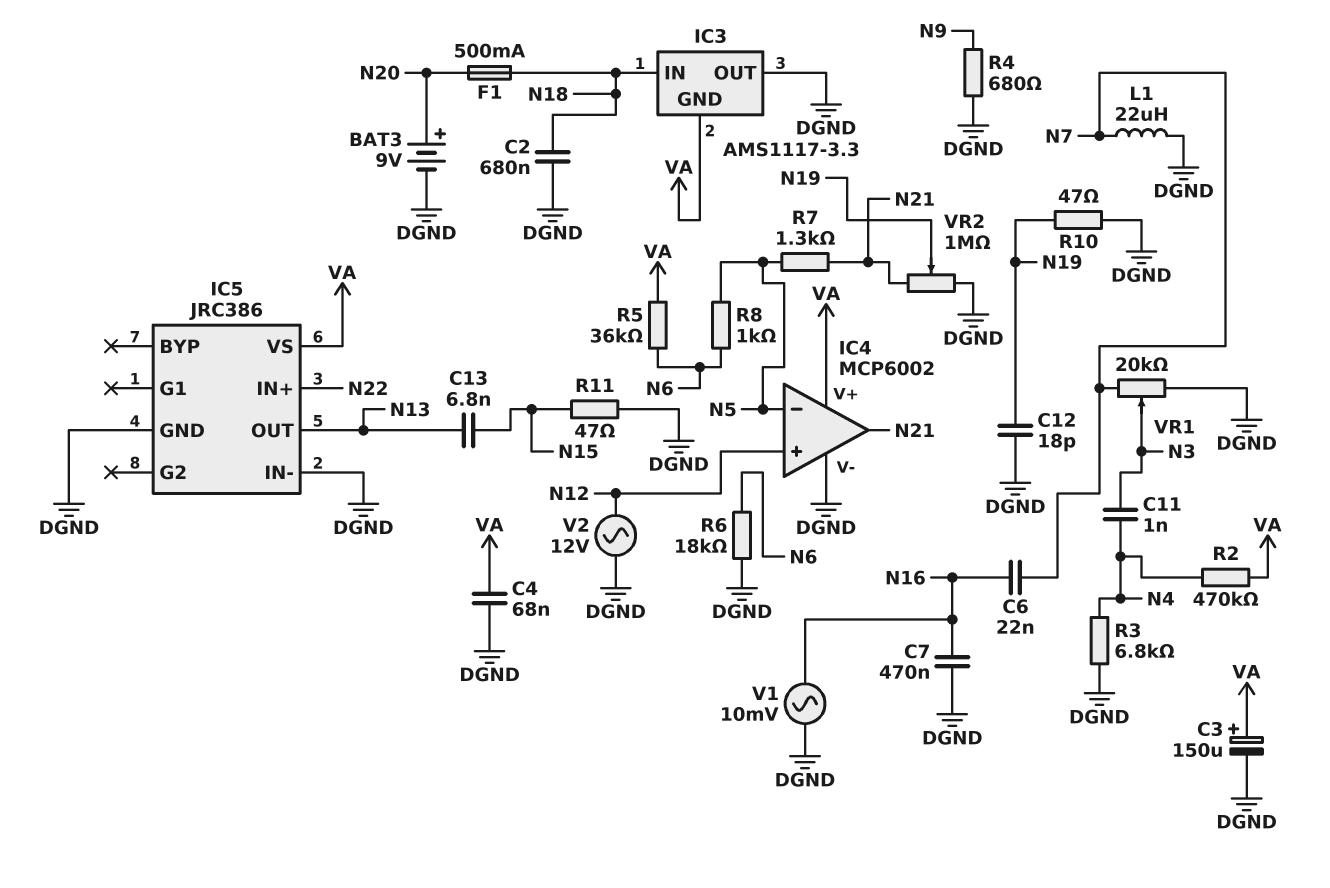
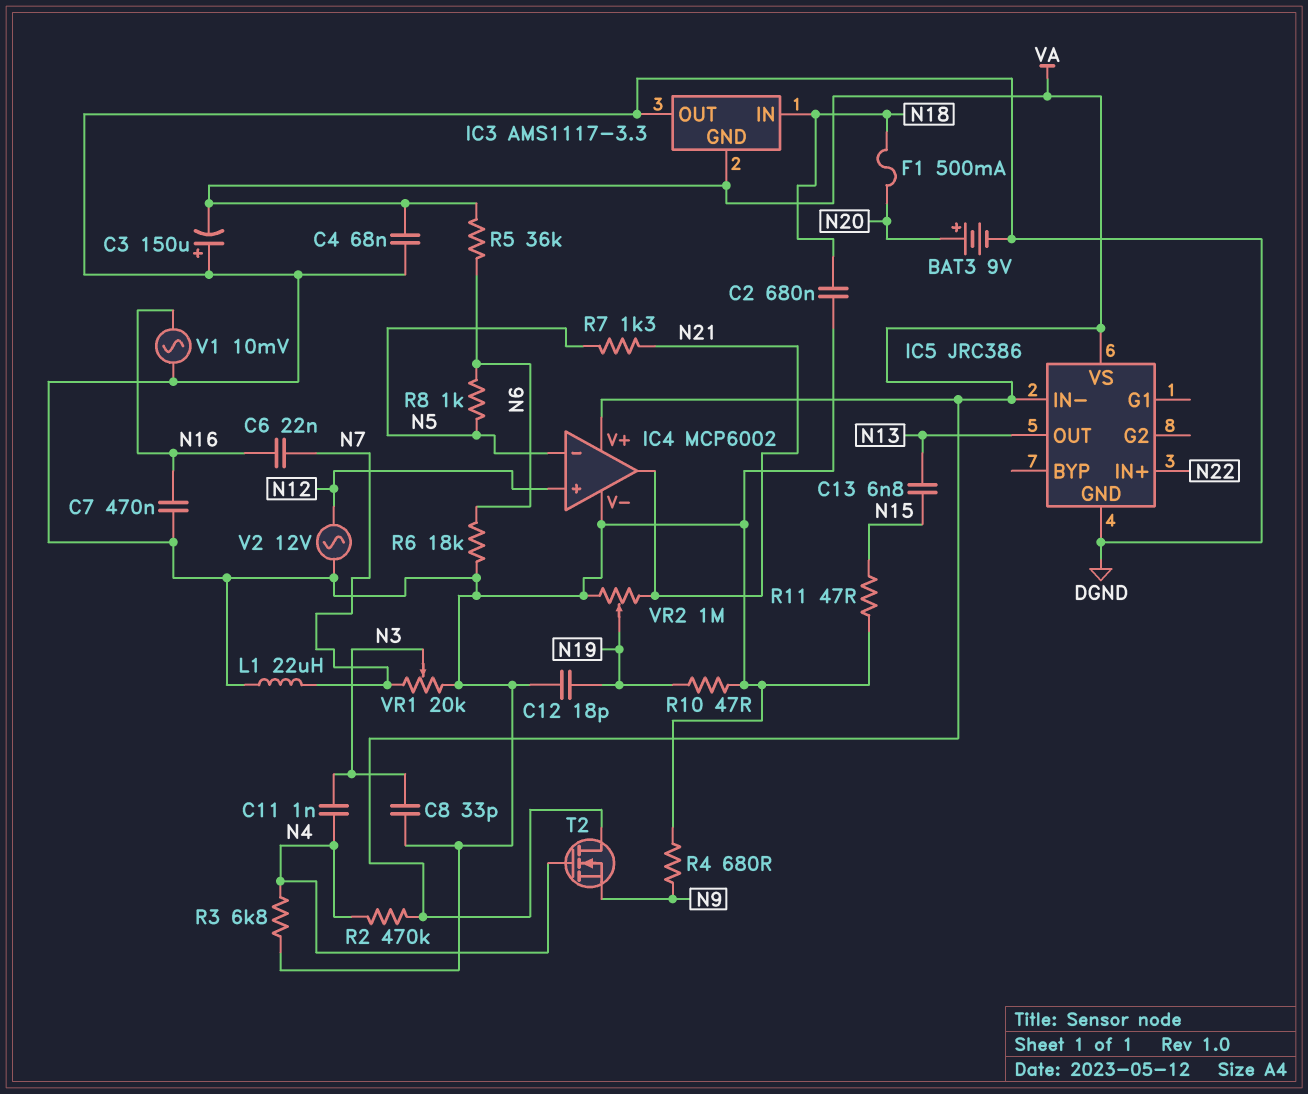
C3: 150uF (plus VA, minus DGND) -> 150uF (plus DGND, minus VA)
C8: none -> 33pF (DGND, N3)
IC5 pin IN-: DGND -> VA
T2: none -> NMOS (G N4, D VA, S N9)

